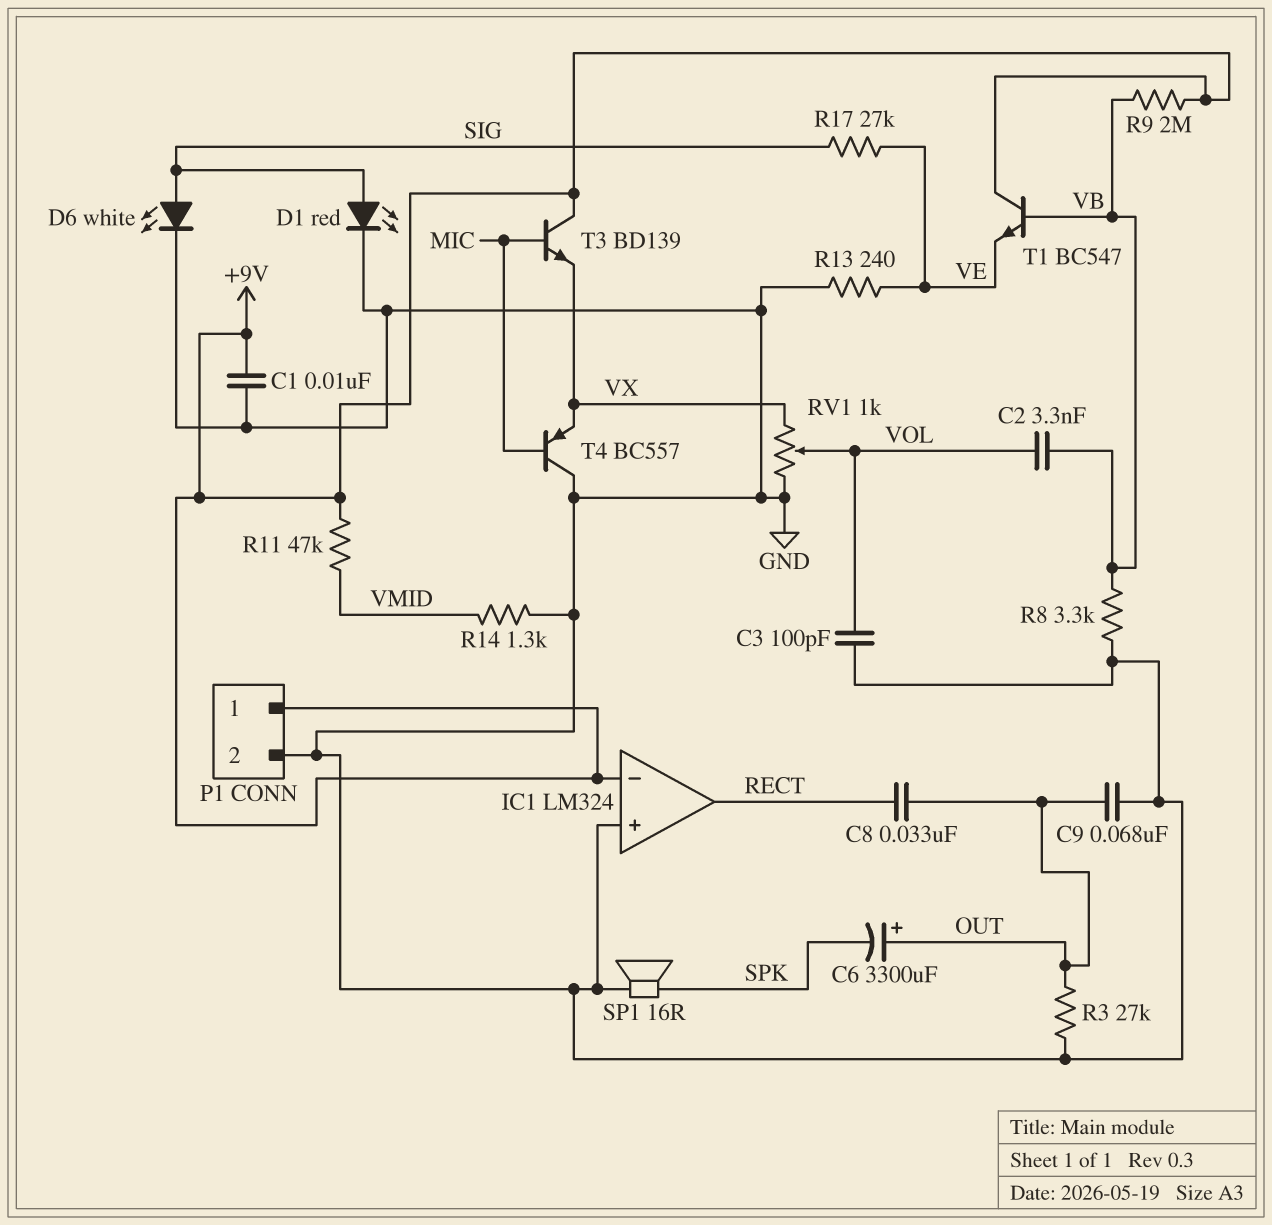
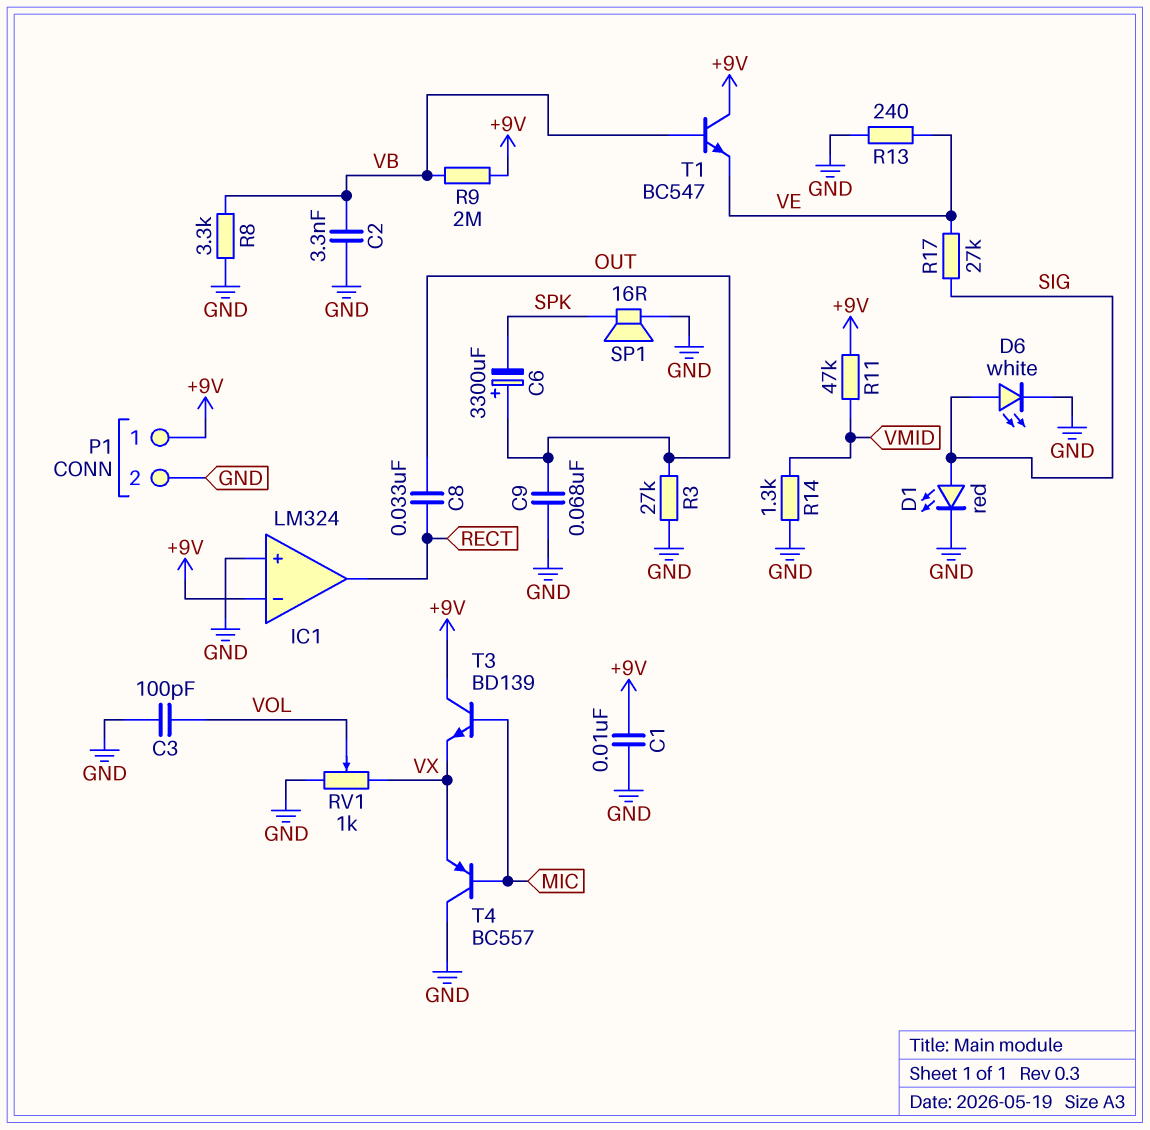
C2: 3.3nF (VB, VOL) -> 3.3nF (GND, VB)

